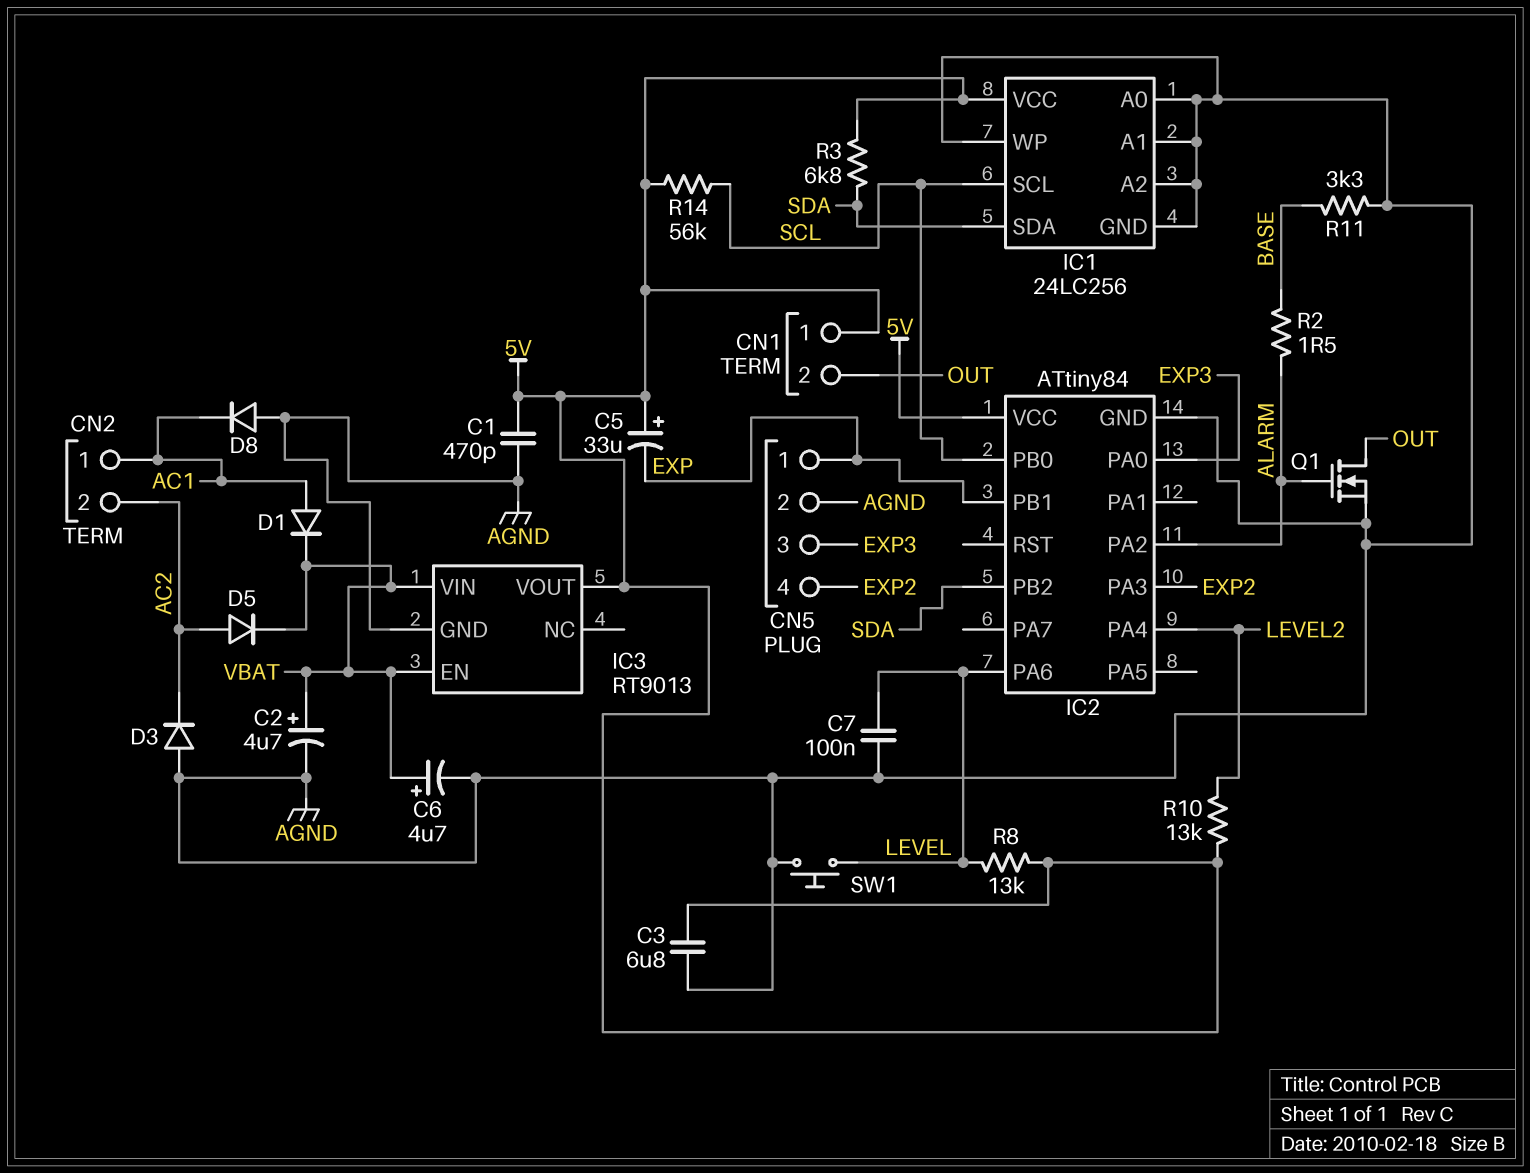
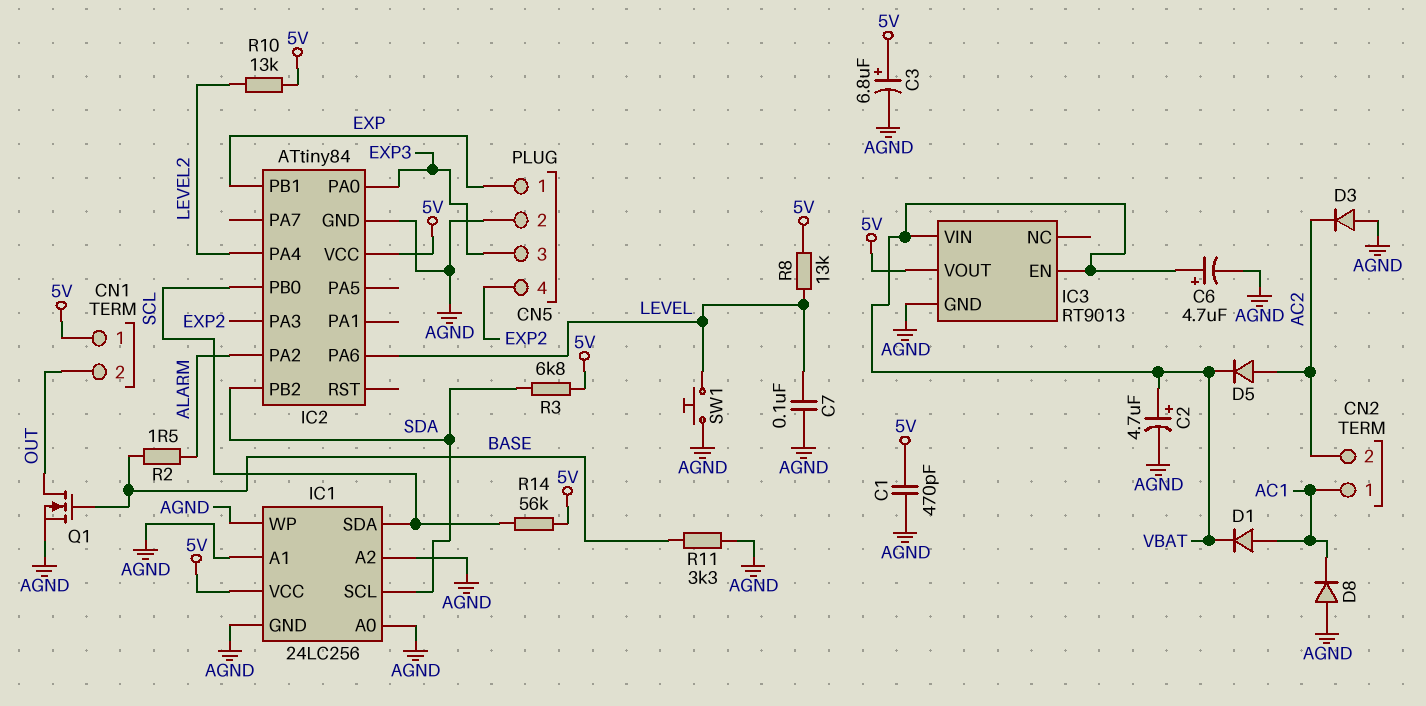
C3: 6.8uF (5V, AGND) -> 6.8uF (plus 5V, minus AGND)
C5: 33uF (plus 5V, minus EXP) -> none
IC1 pin SCL: SCL -> SDA
IC1 pin SDA: SDA -> SCL
Q1: NMOS (G ALARM, D OUT, S AGND) -> NMOS (G BASE, D OUT, S AGND)

